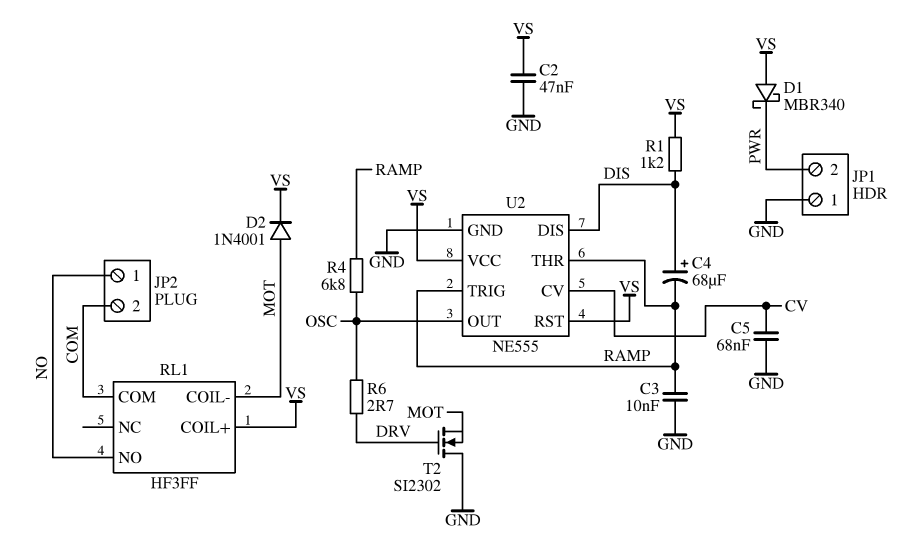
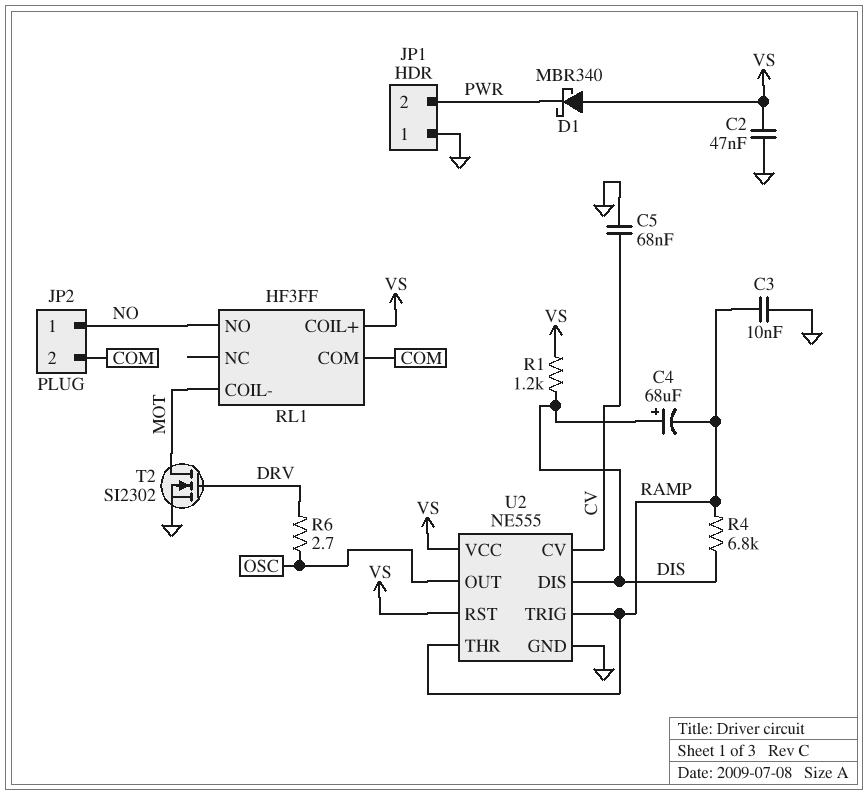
D2: diode 1N4001 (A MOT, K VS) -> none
R4: 6.8k (OSC, RAMP) -> 6.8k (DIS, RAMP)
T2: NMOS SI2302 (G DRV, D GND, S MOT) -> NMOS SI2302 (G DRV, D MOT, S GND)

